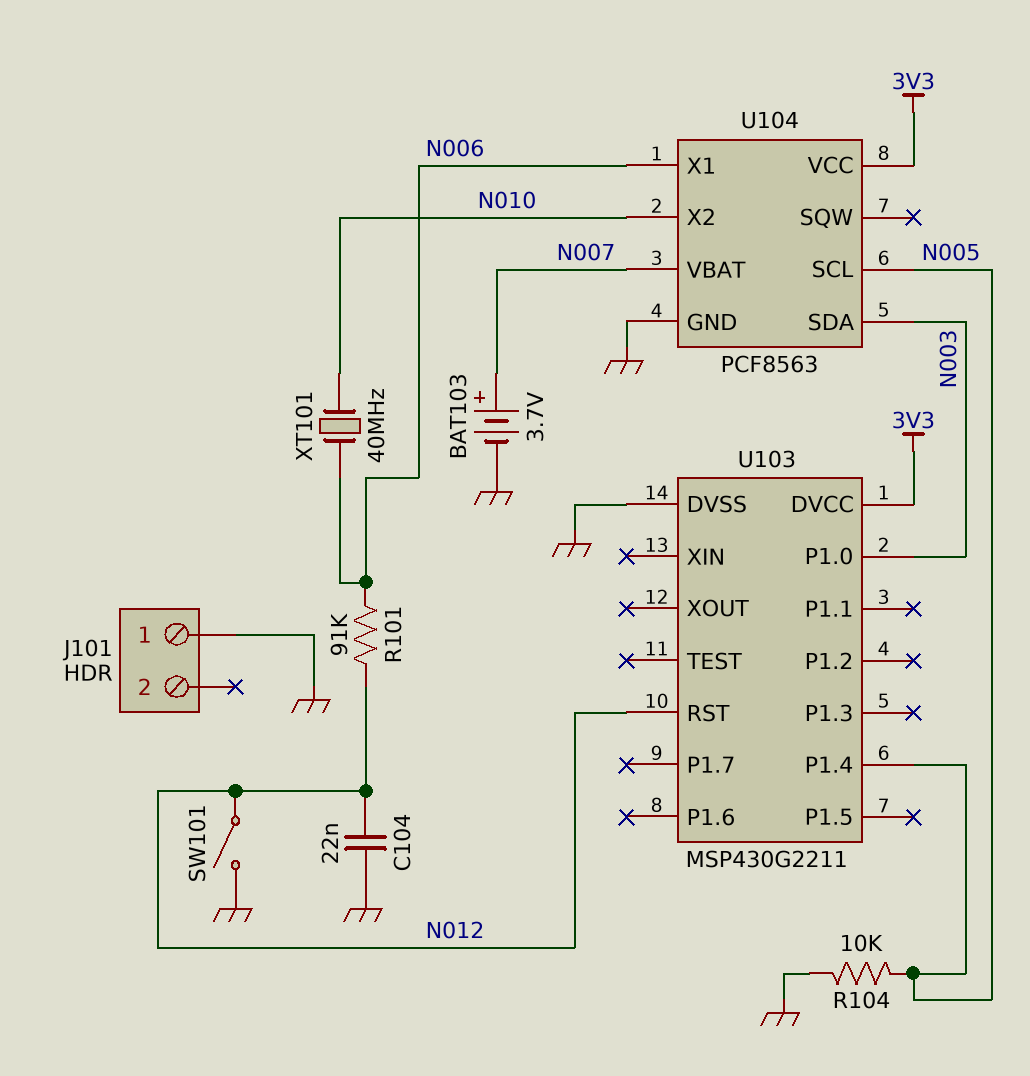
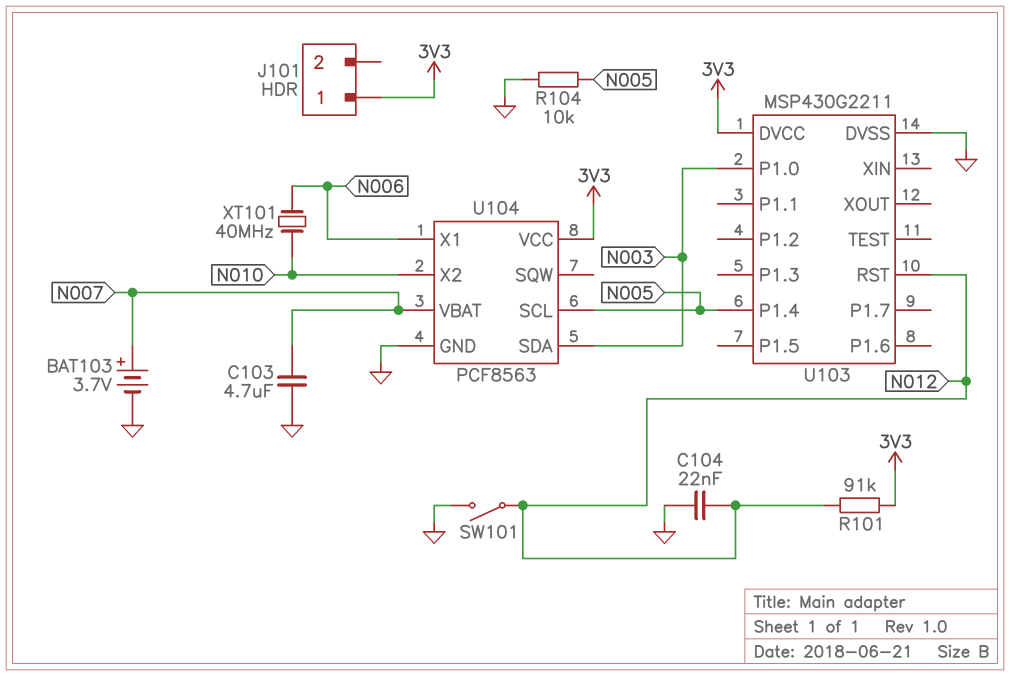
C103: none -> 4.7uF (GND, N007)
J101 pin 1: GND -> 3V3
R101: 91k (N006, N012) -> 91k (3V3, N012)

